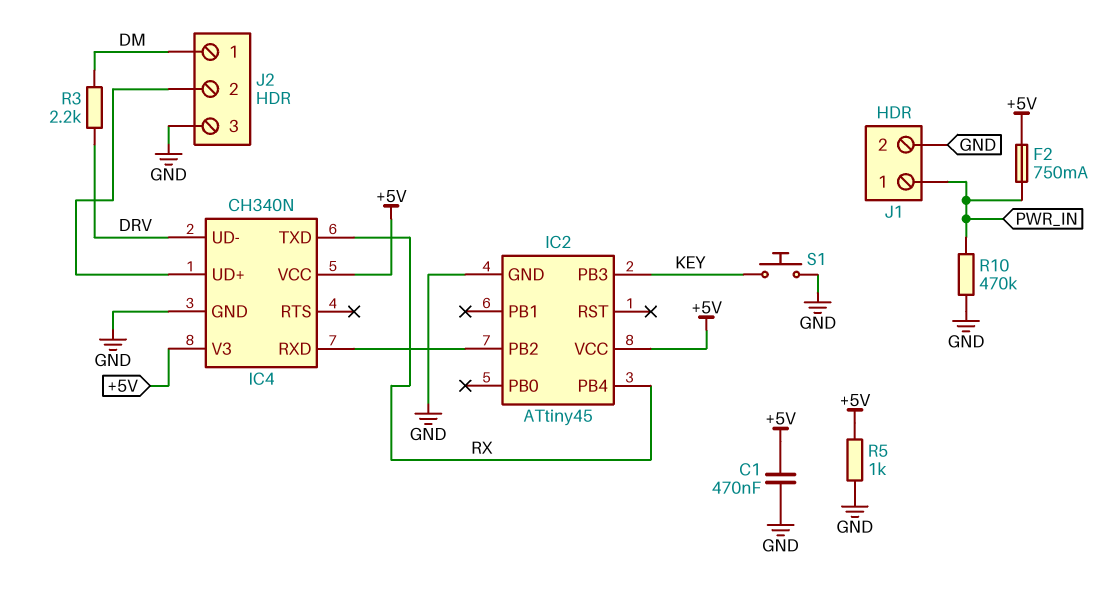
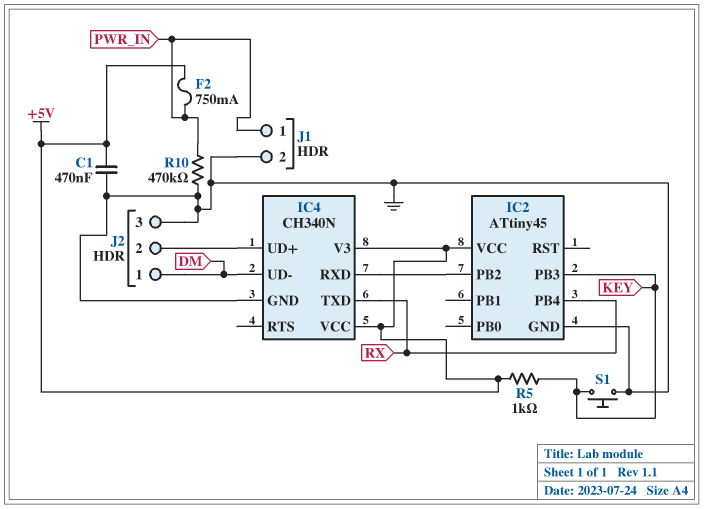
IC4 pin UD-: DRV -> DM
R3: 2.2k (DM, DRV) -> none
R5: 1k (+5V, GND) -> 1k (+5V, KEY)

